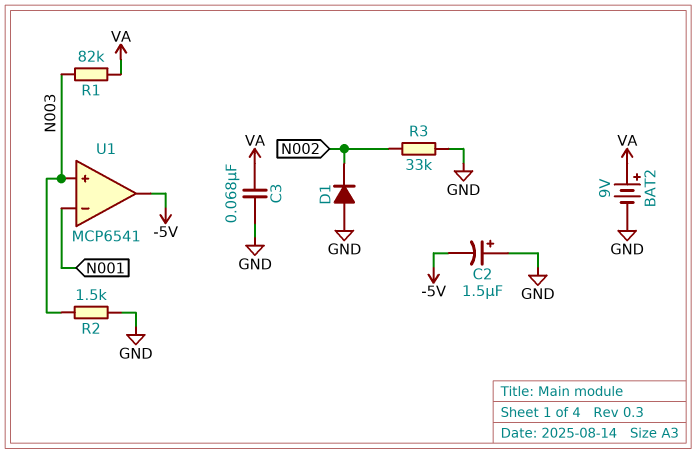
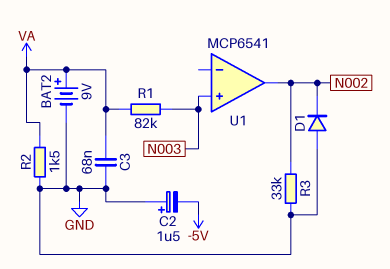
R2: 1.5k (GND, N003) -> 1.5k (GND, VA)
U1 pin in-: N001 -> none
U1 pin out: -5V -> N002

